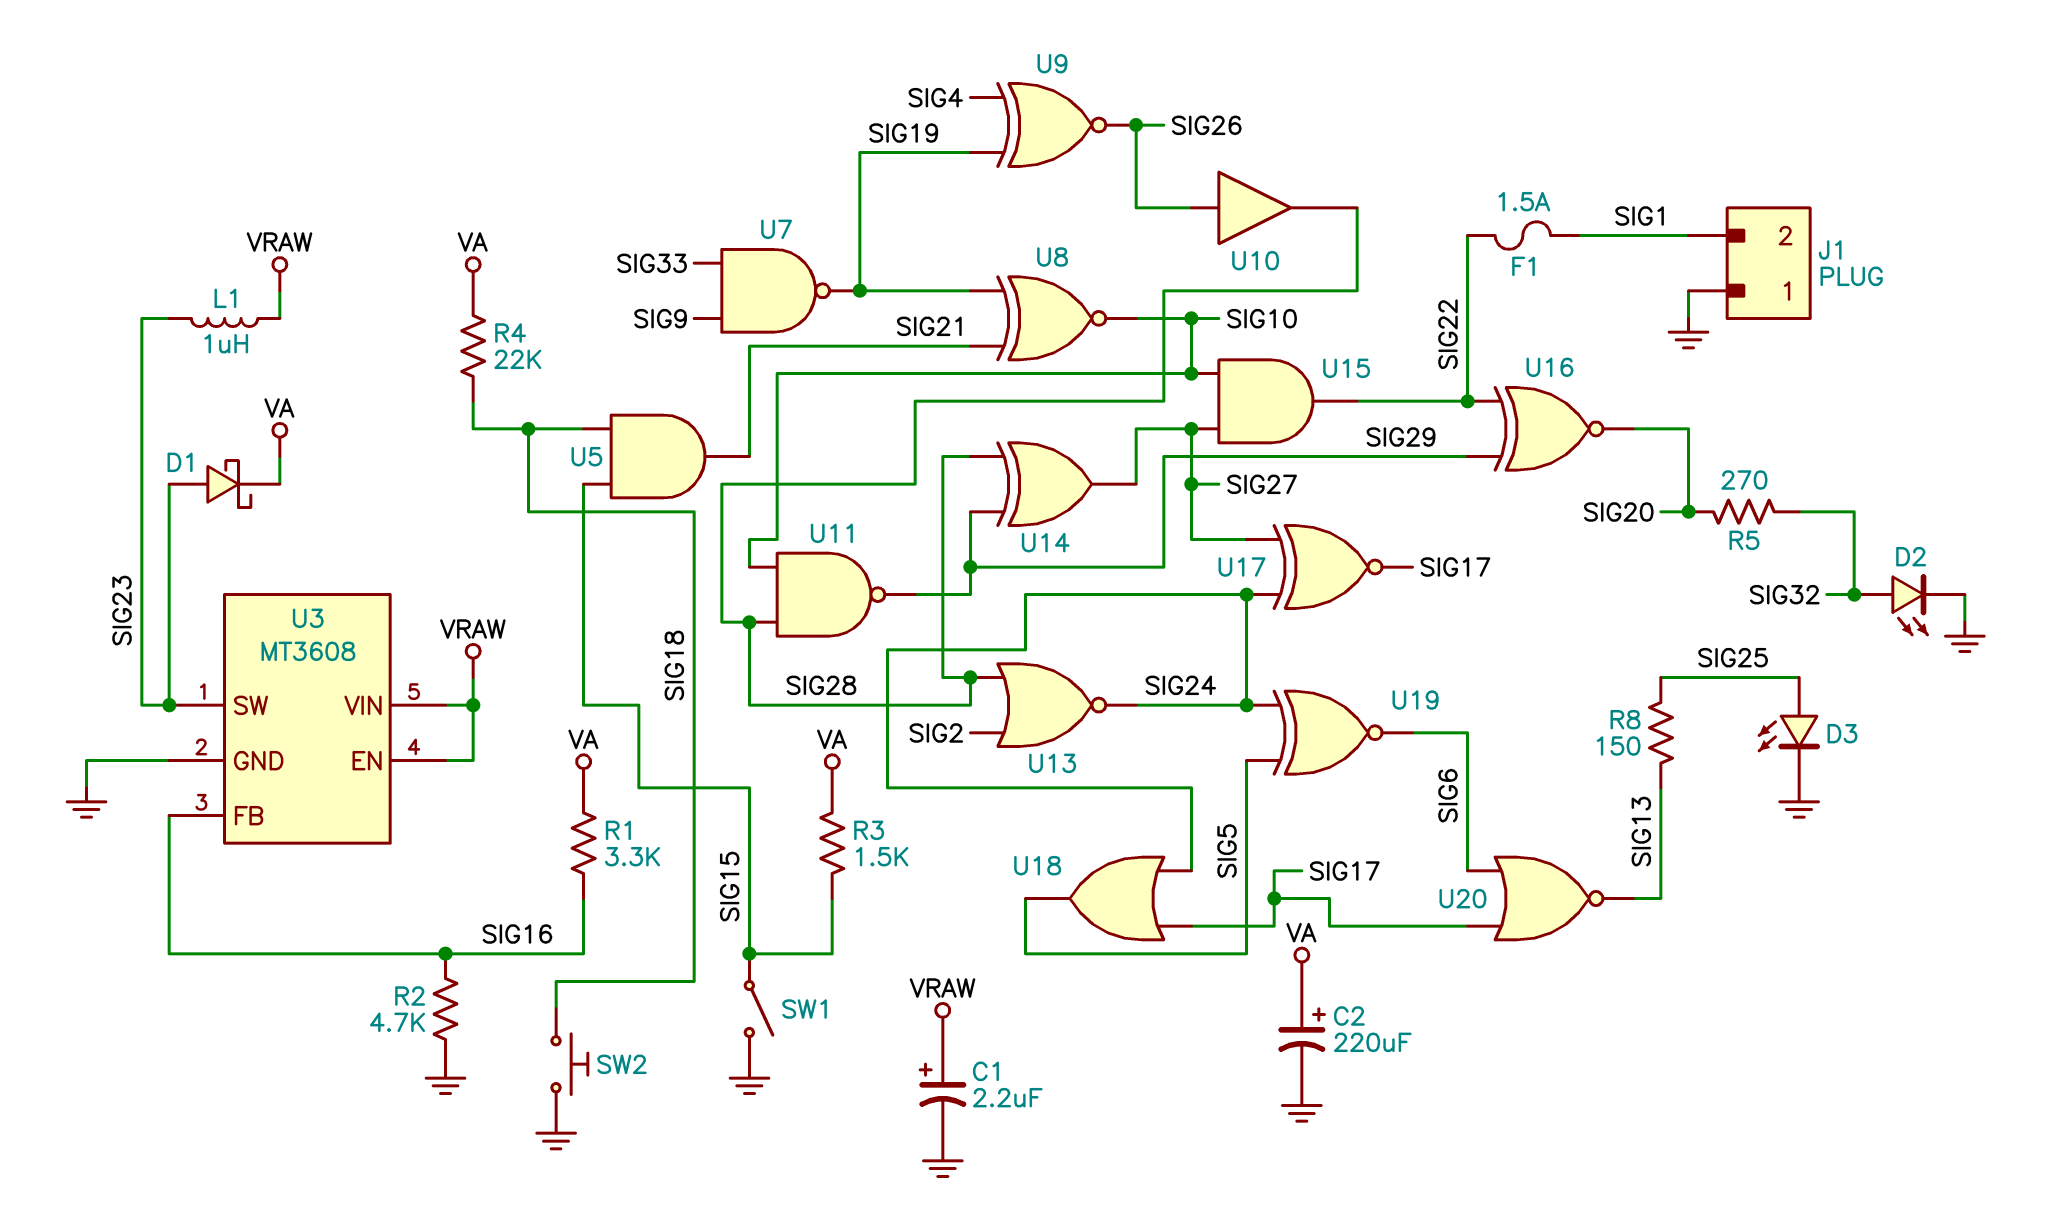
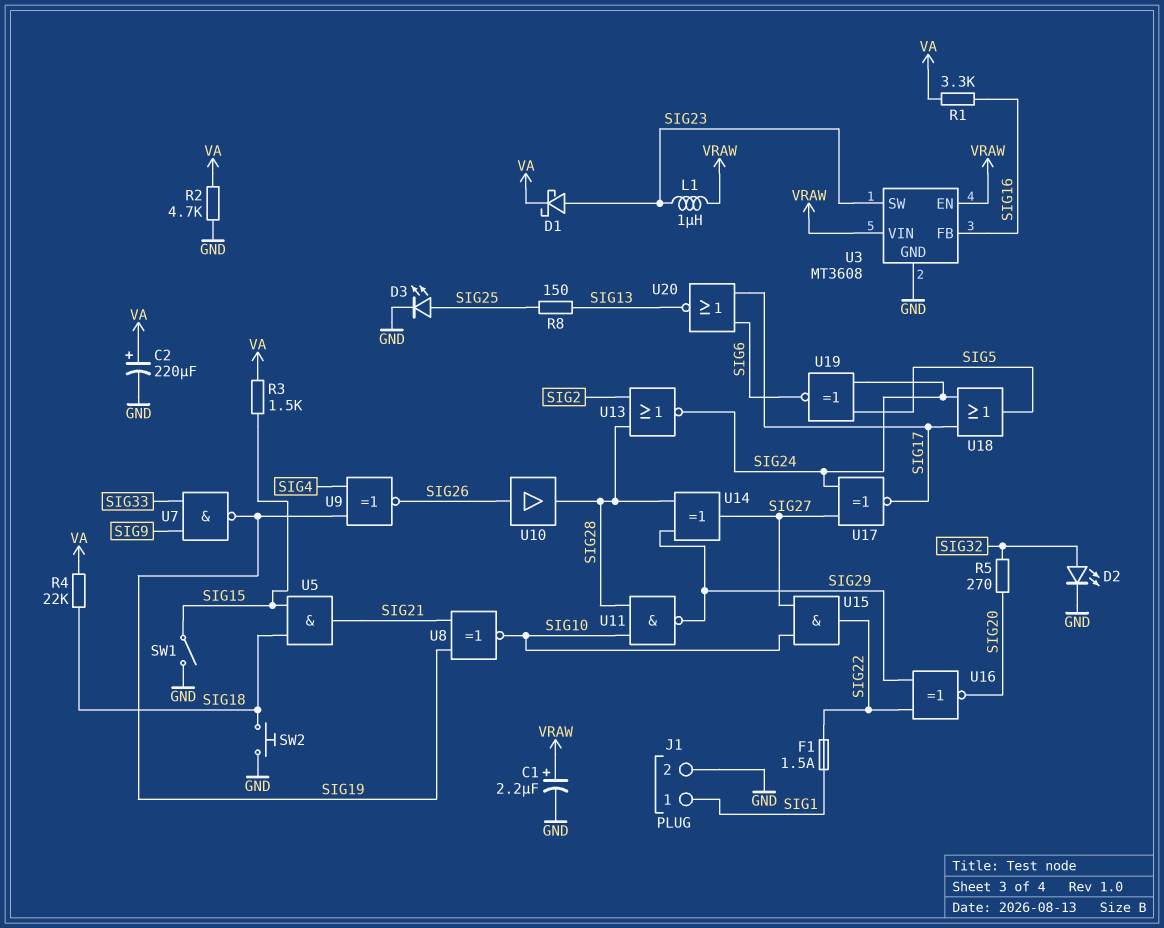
J1 pin 1: GND -> SIG1
J1 pin 2: SIG1 -> GND
R2: 4.7k (GND, SIG16) -> 4.7k (GND, VA)

